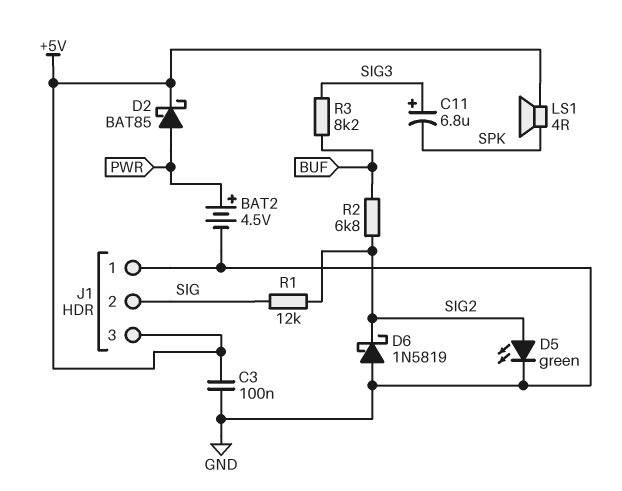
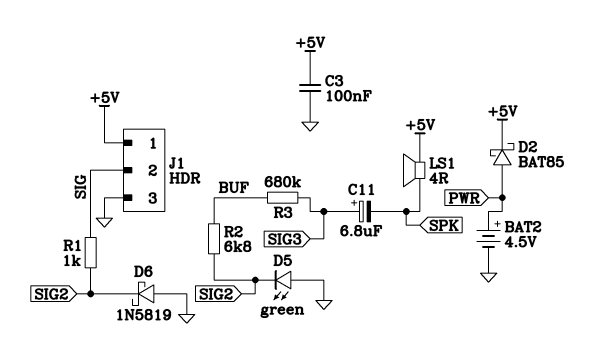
D5: LED green (A SIG2, K GND) -> LED green (A GND, K SIG2)
J1 pin 1: GND -> +5V
J1 pin 3: +5V -> GND
R1: 12k (SIG, SIG2) -> 1k (SIG, SIG2)
R3: 8.2k (BUF, SIG3) -> 680k (BUF, SIG3)

